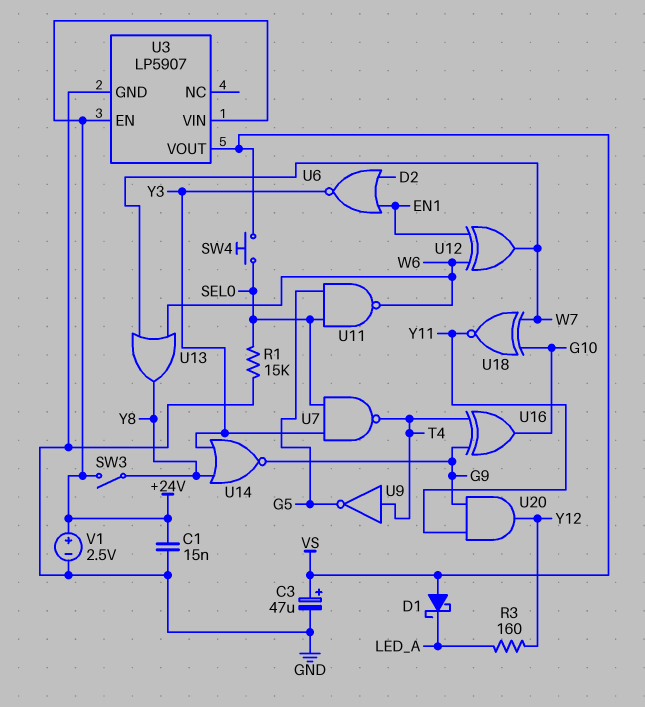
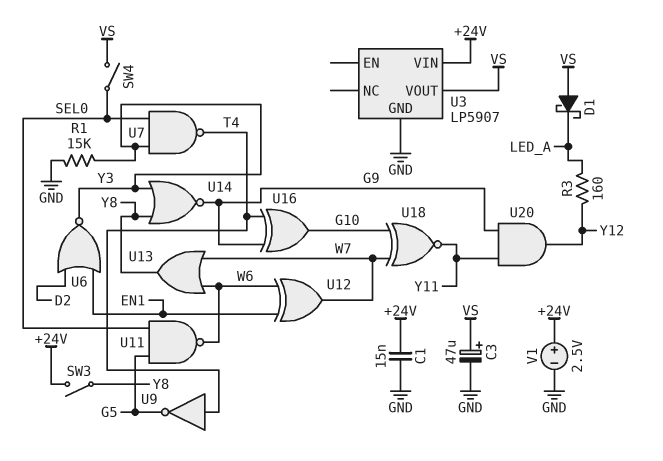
R1: 15k (GND, SEL0) -> 15k (GND, Y3)
SW4: button (SEL0, VS) -> switch (SEL0, VS)
U3 pin EN: +24V -> none

